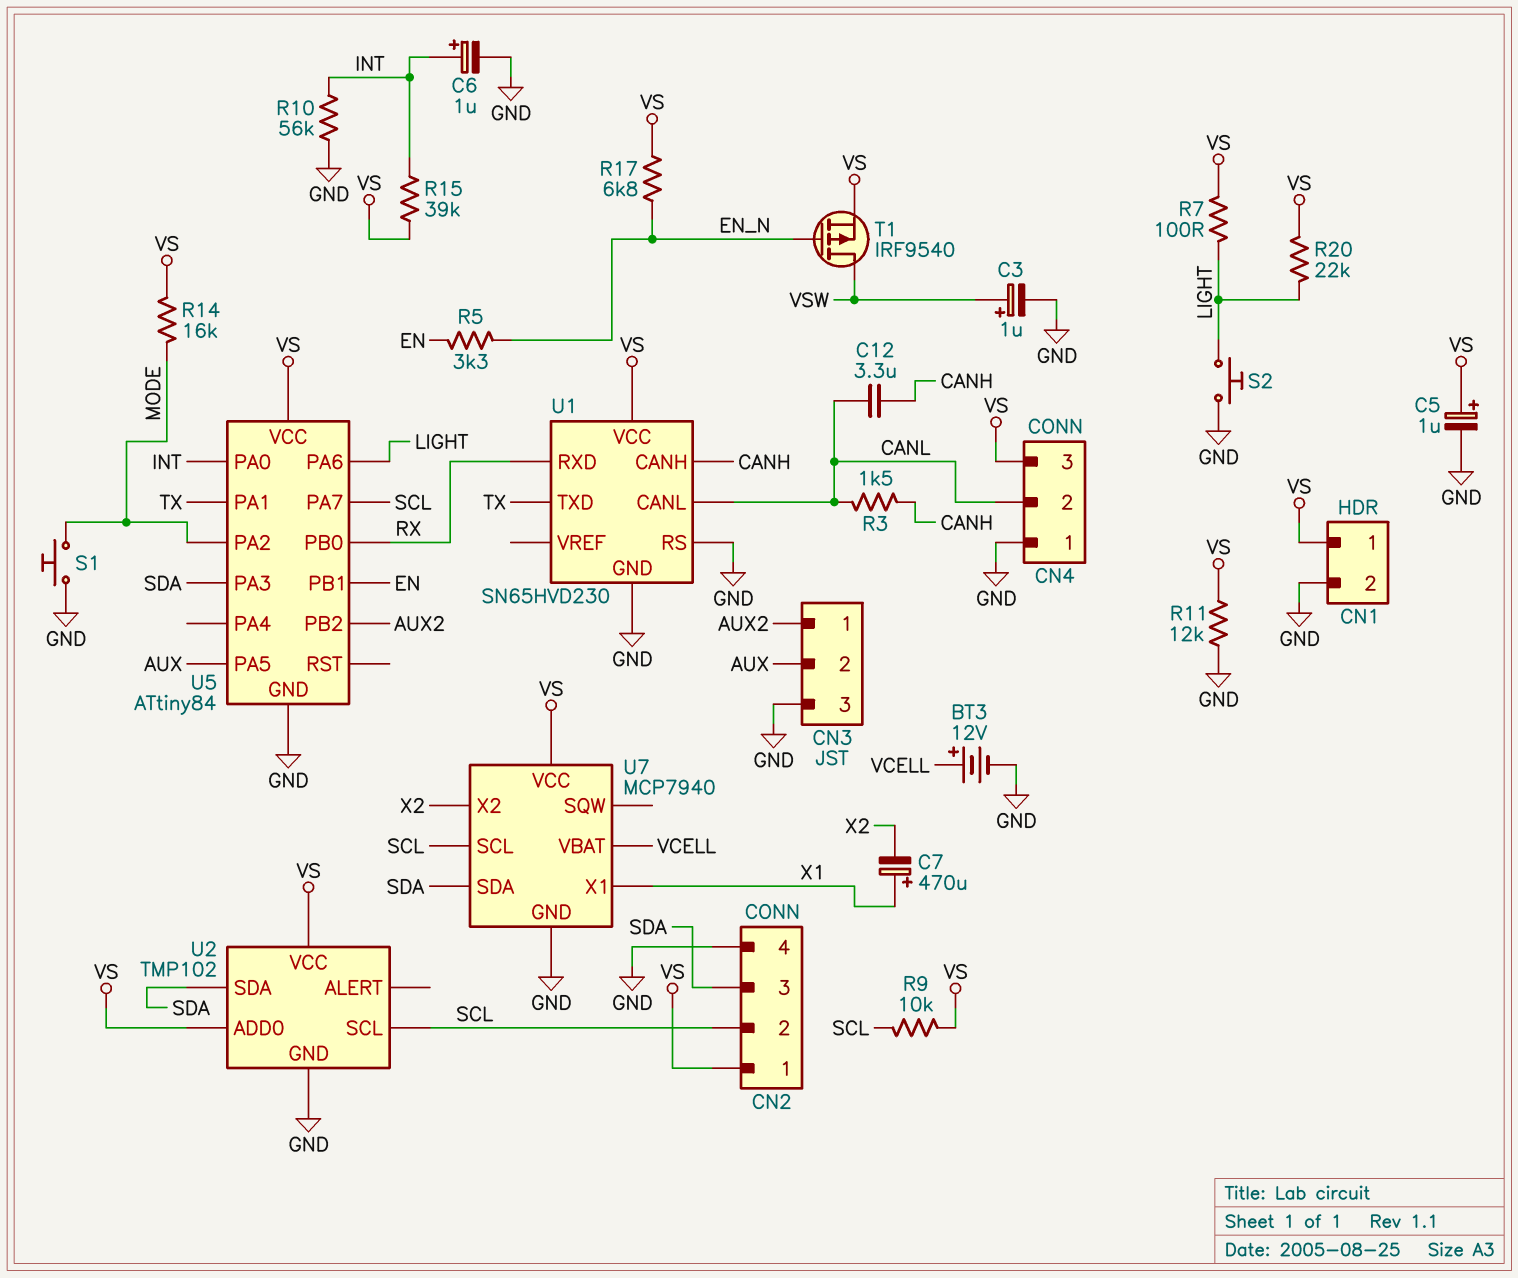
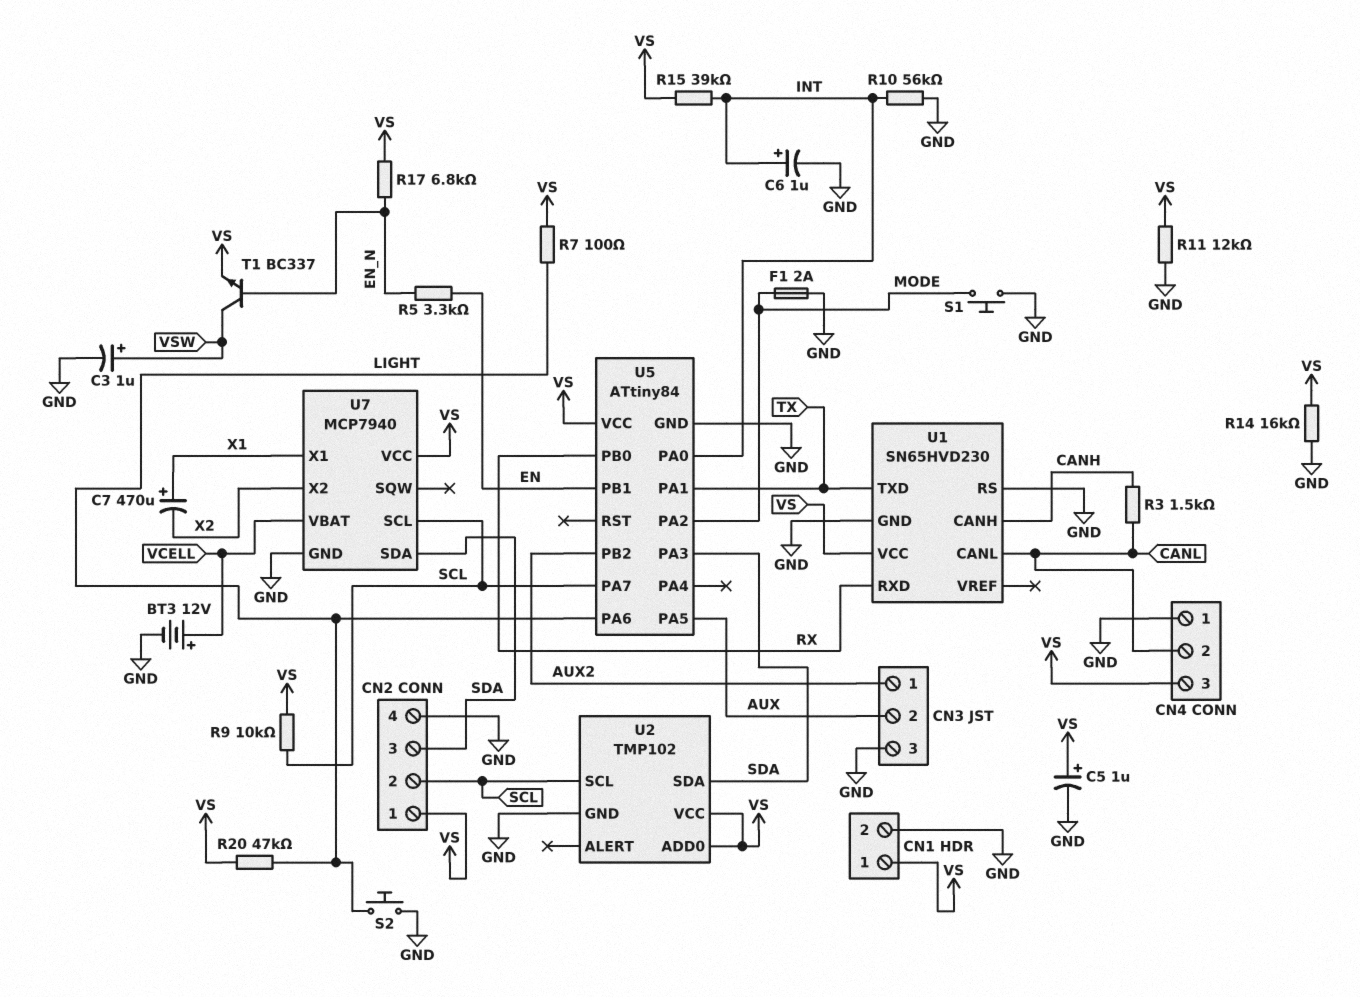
C12: 3.3uF (CANH, CANL) -> none
F1: none -> 2A (GND, MODE)
R14: 16k (MODE, VS) -> 16k (GND, VS)
R20: 22k (LIGHT, VS) -> 47k (LIGHT, VS)
T1: PMOS IRF9540 (G EN_N, D VSW, S VS) -> NPN BC337 (B EN_N, C VSW, E VS)

